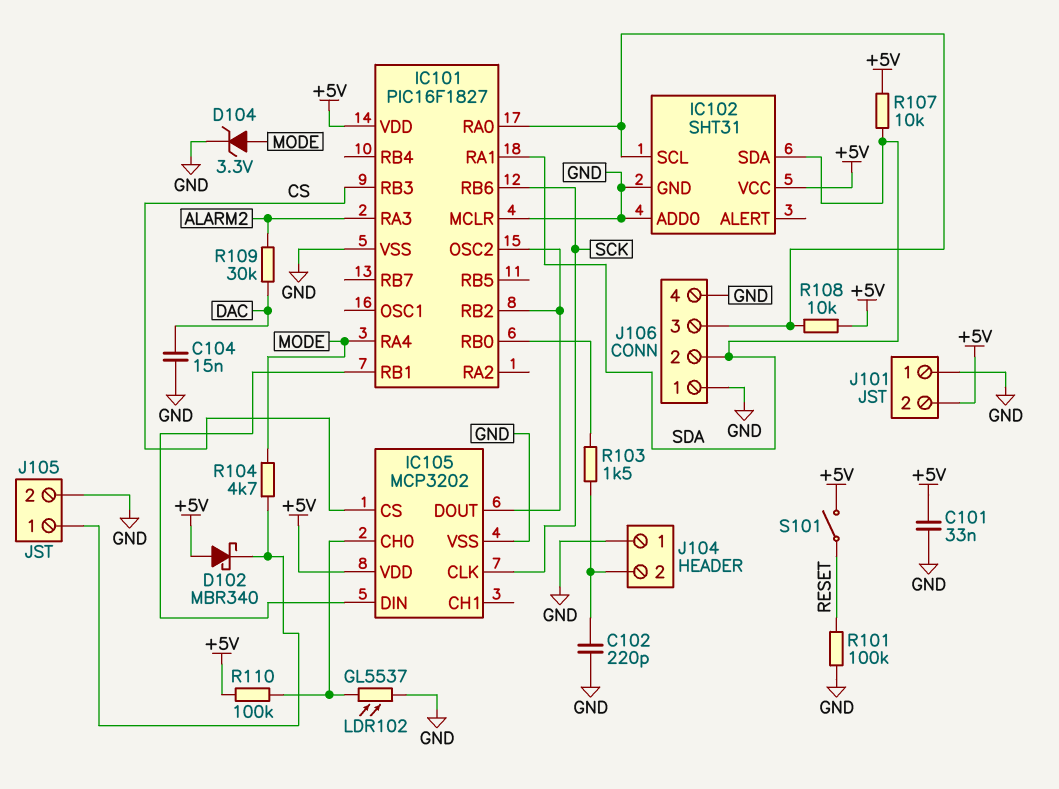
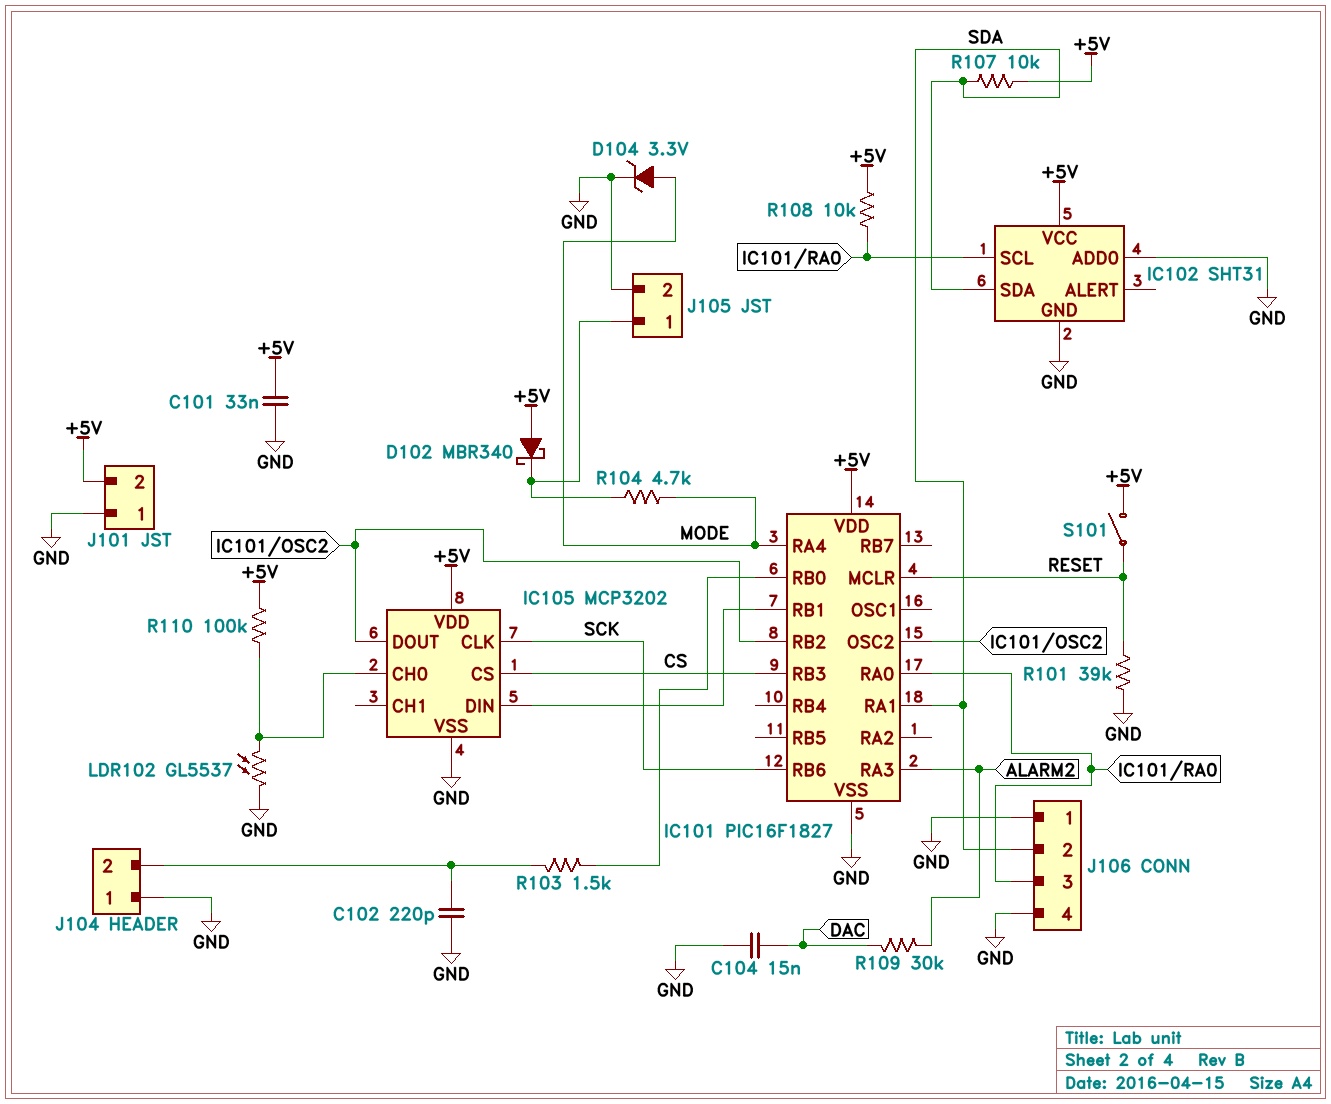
IC101 pin MCLR: GND -> RESET
R101: 100k (GND, RESET) -> 39k (GND, RESET)

